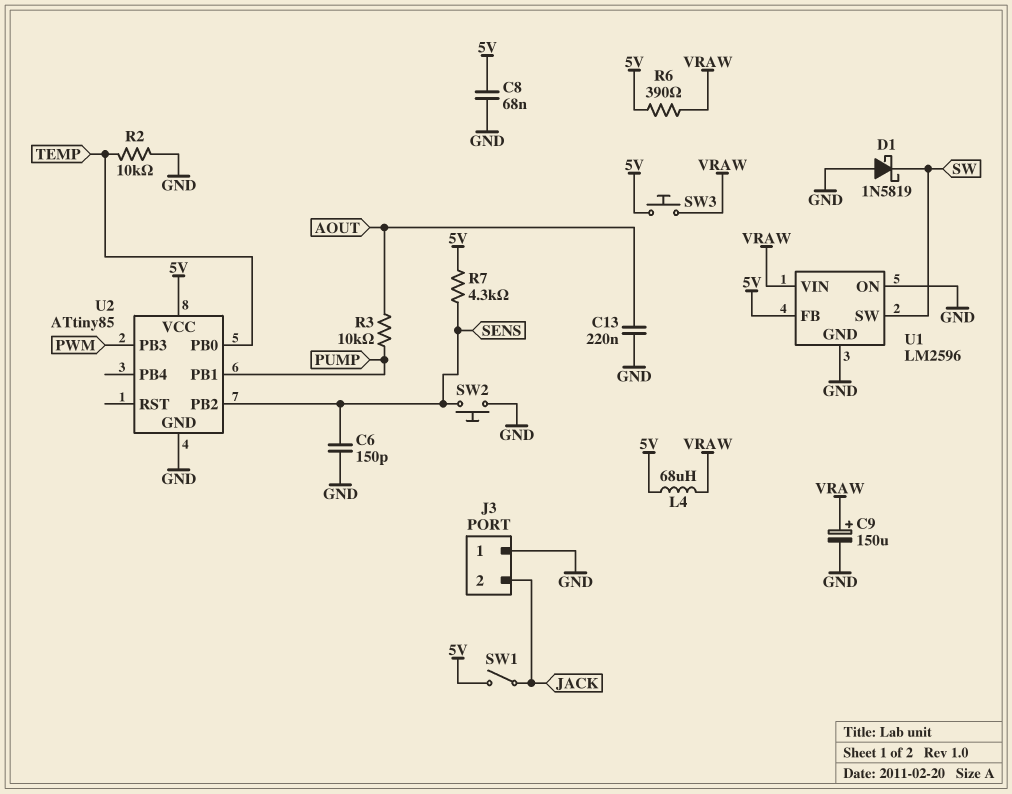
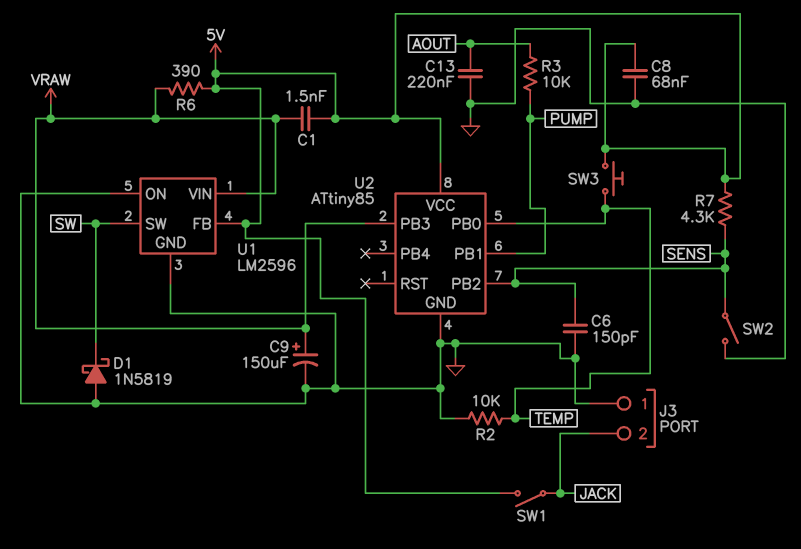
C1: none -> 1.5nF (5V, VRAW)
L4: 68uH (5V, VRAW) -> none
SW2: button (GND, SENS) -> switch (GND, SENS)
SW3: button (5V, VRAW) -> button (5V, TEMP)
U2 pin PB3: PWM -> VRAW

